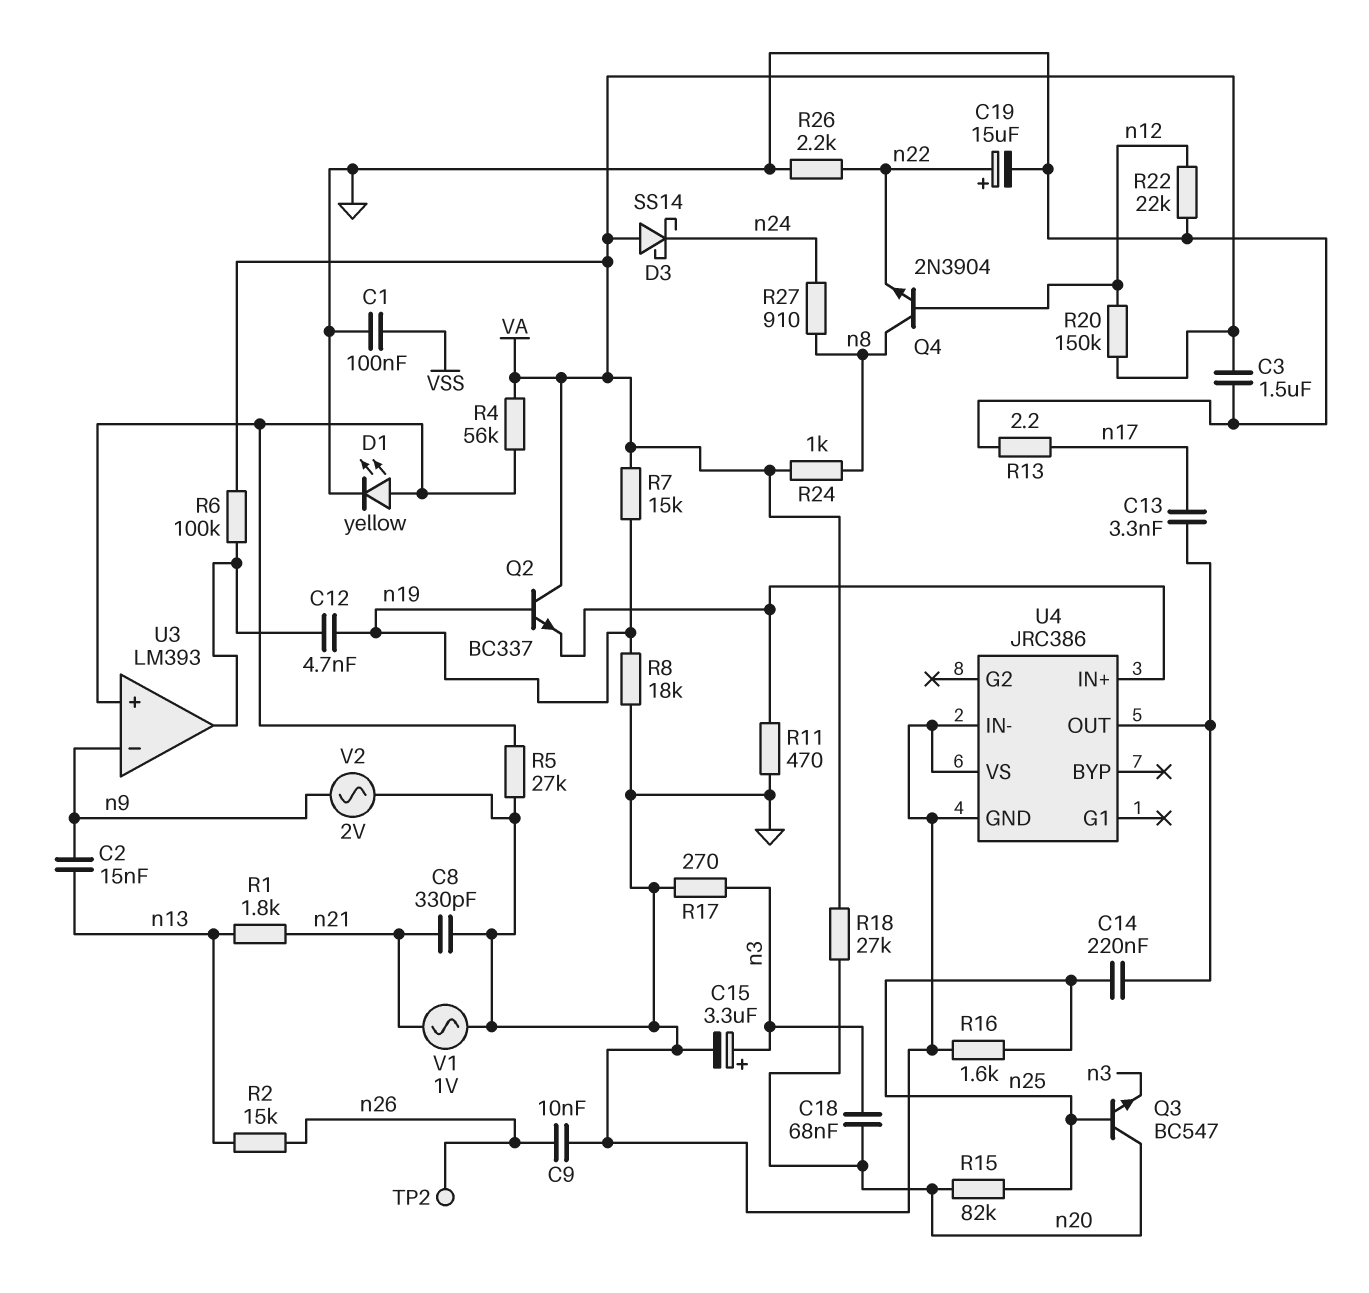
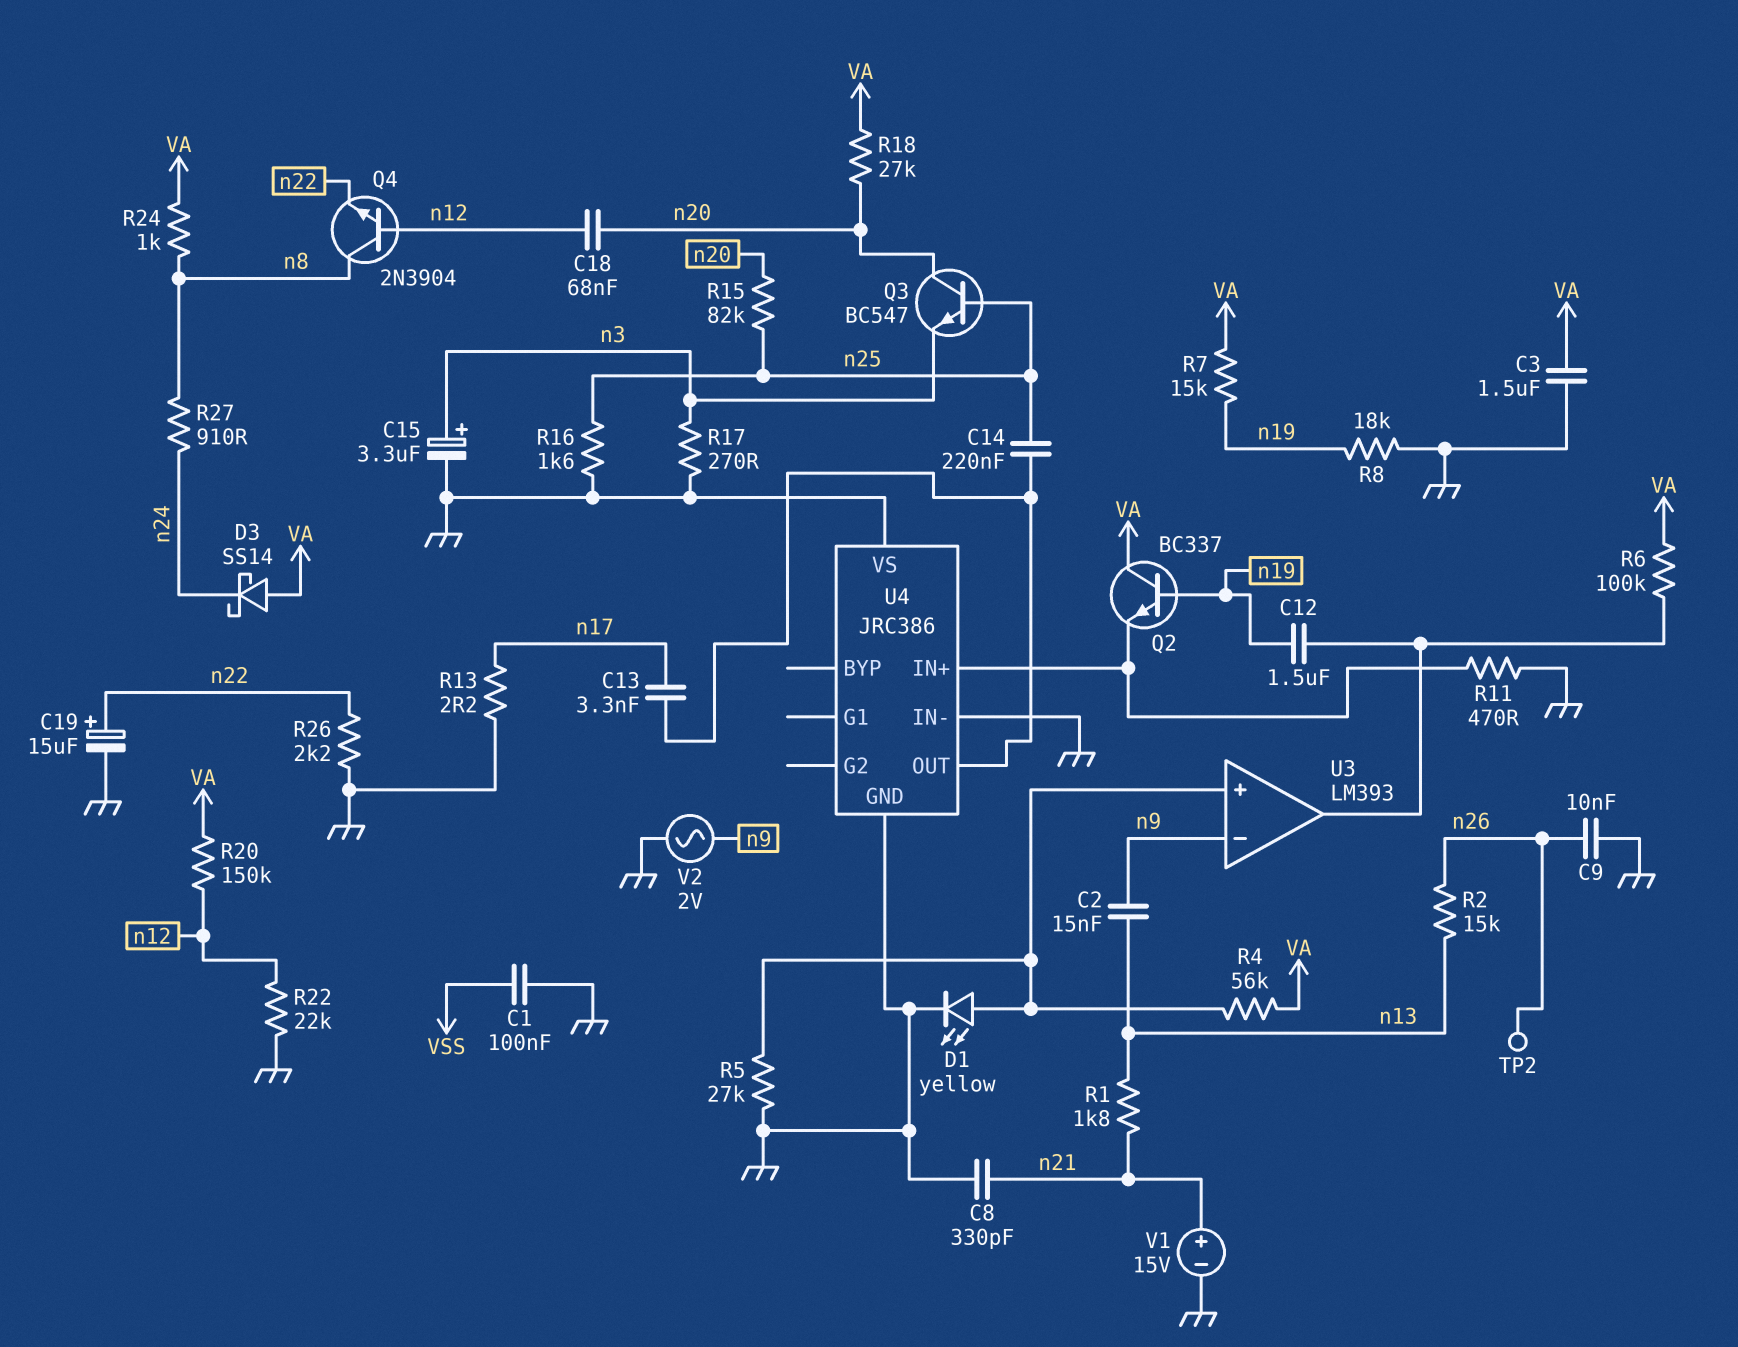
C12: 4.7nF (U3/out, n19) -> 1.5uF (U3/out, n19)
C18: 68nF (n3, n20) -> 68nF (n12, n20)
V1: AC 1V (GND, n21) -> 15V (plus n21, minus GND)

